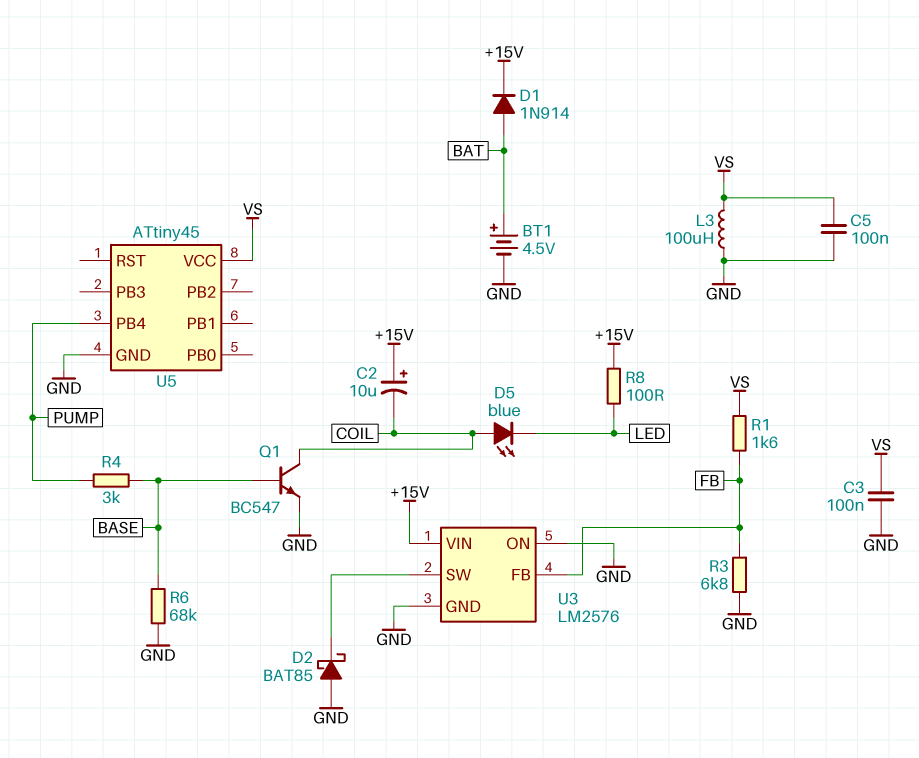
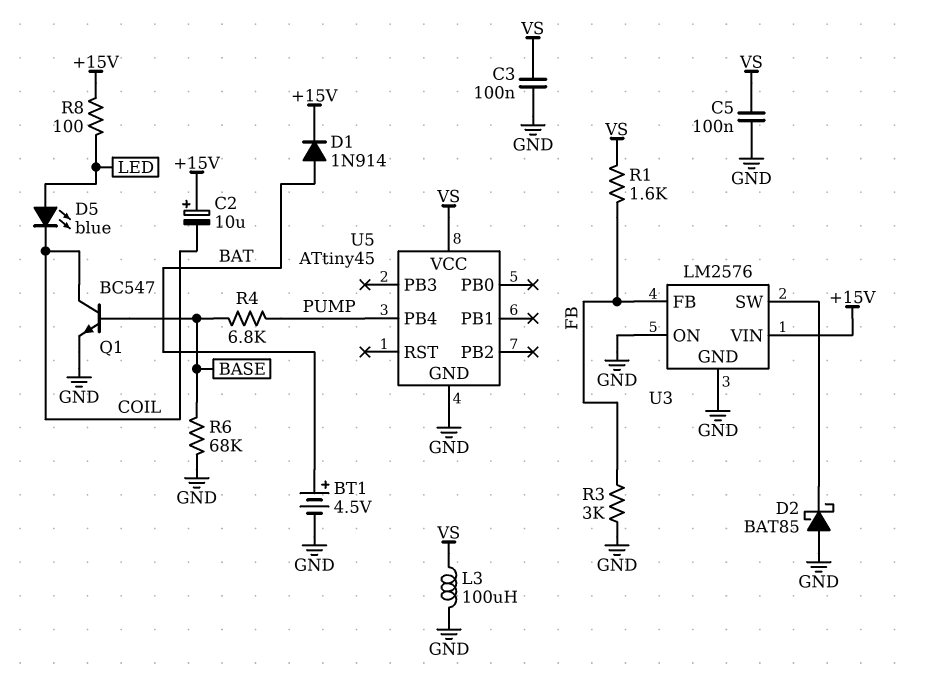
D5: LED blue (A COIL, K LED) -> LED blue (A LED, K COIL)
R3: 6.8k (FB, GND) -> 3k (FB, GND)
R4: 3k (BASE, PUMP) -> 6.8k (BASE, PUMP)

